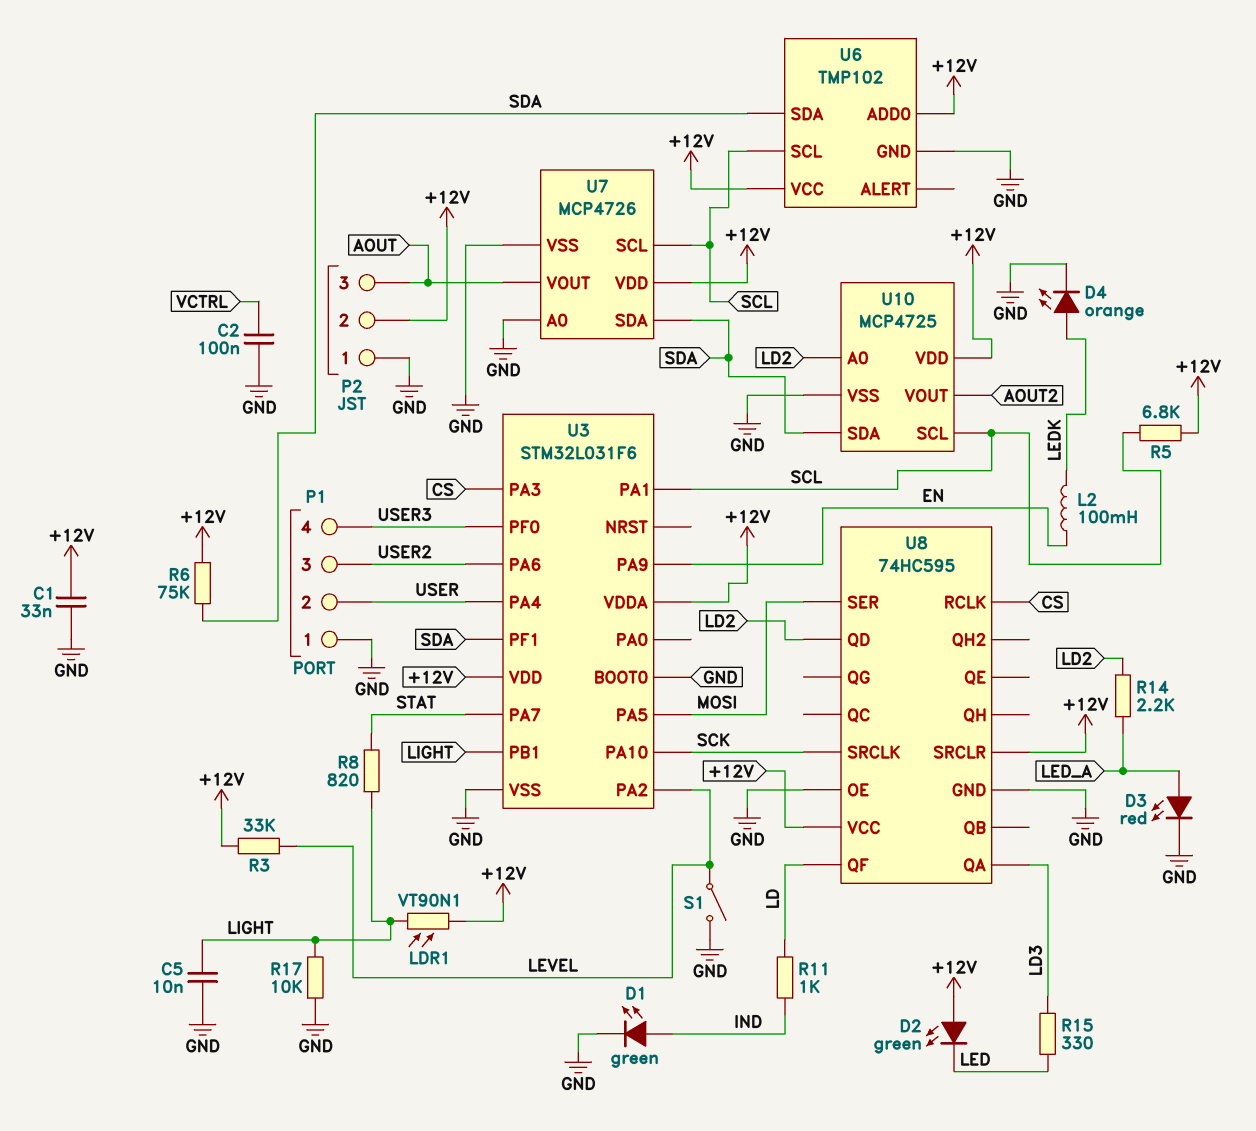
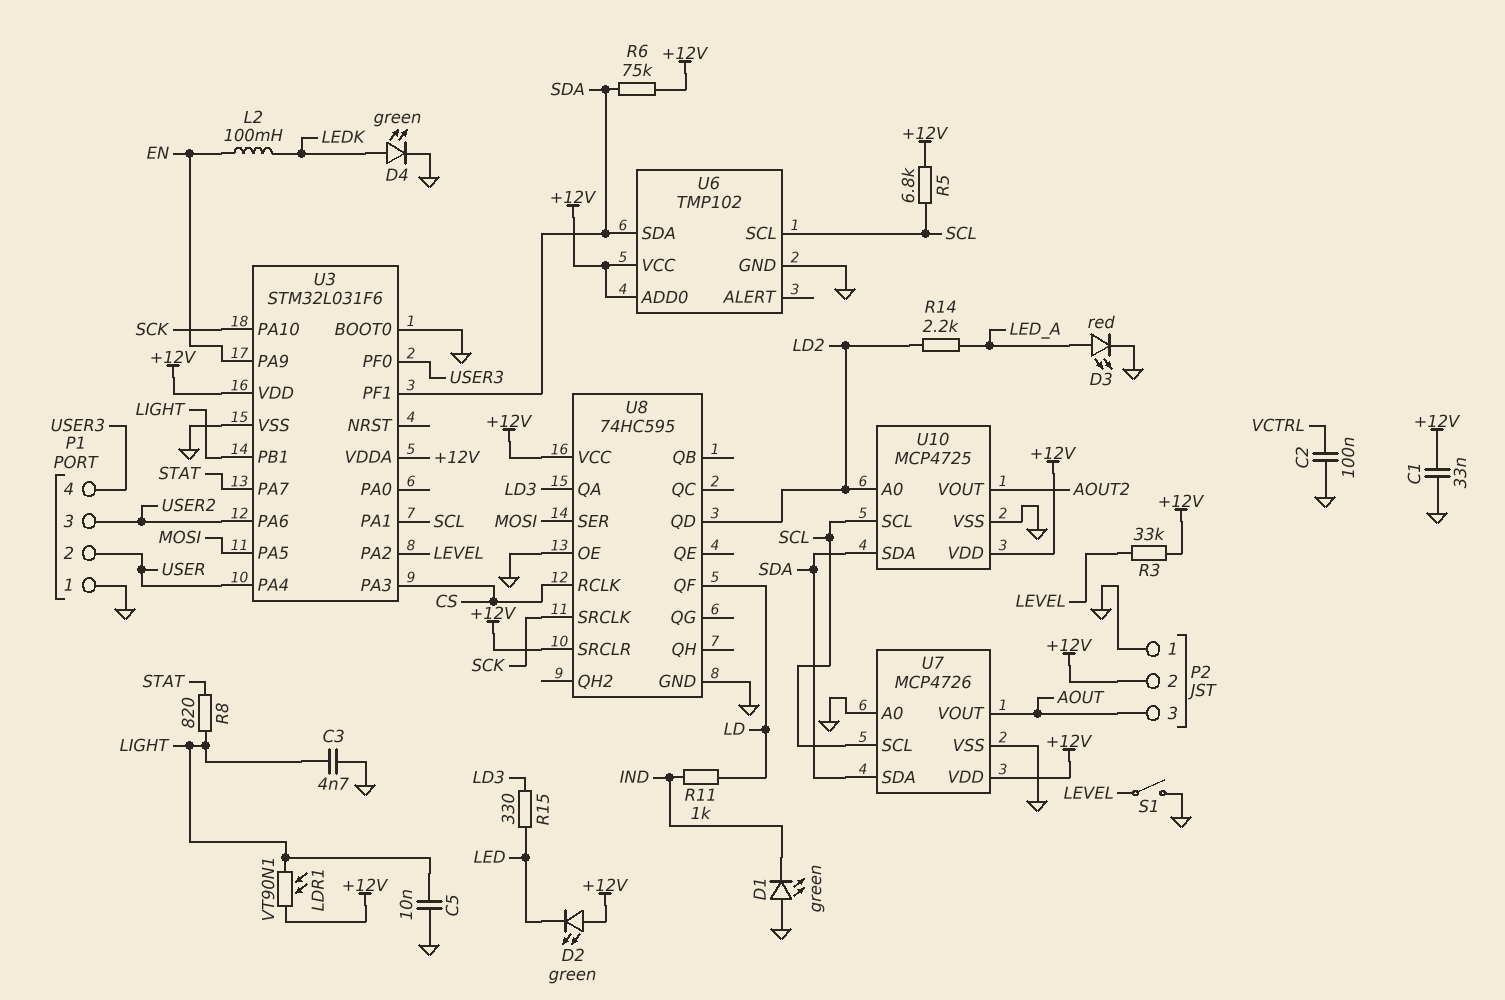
C3: none -> 4.7nF (GND, LIGHT)
D1: LED green (A IND, K GND) -> LED green (A GND, K IND)
D4: LED orange (A LEDK, K GND) -> LED green (A LEDK, K GND)
R17: 10k (GND, LIGHT) -> none

